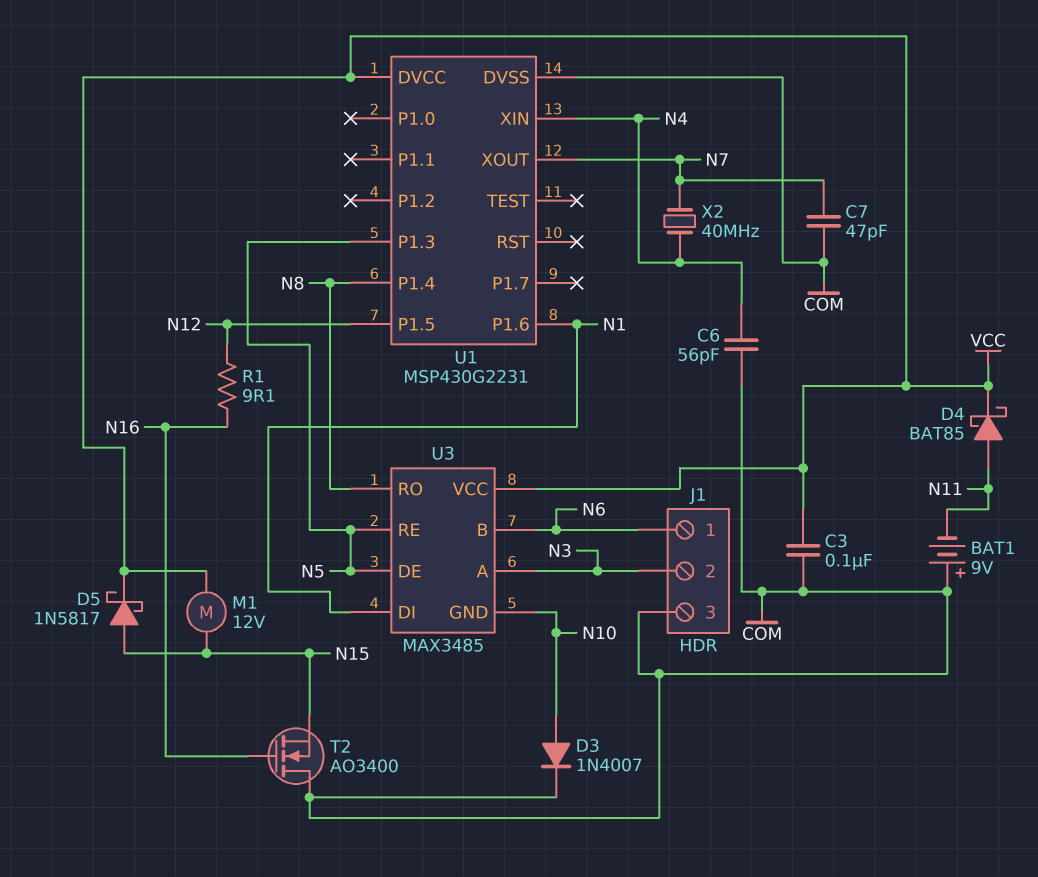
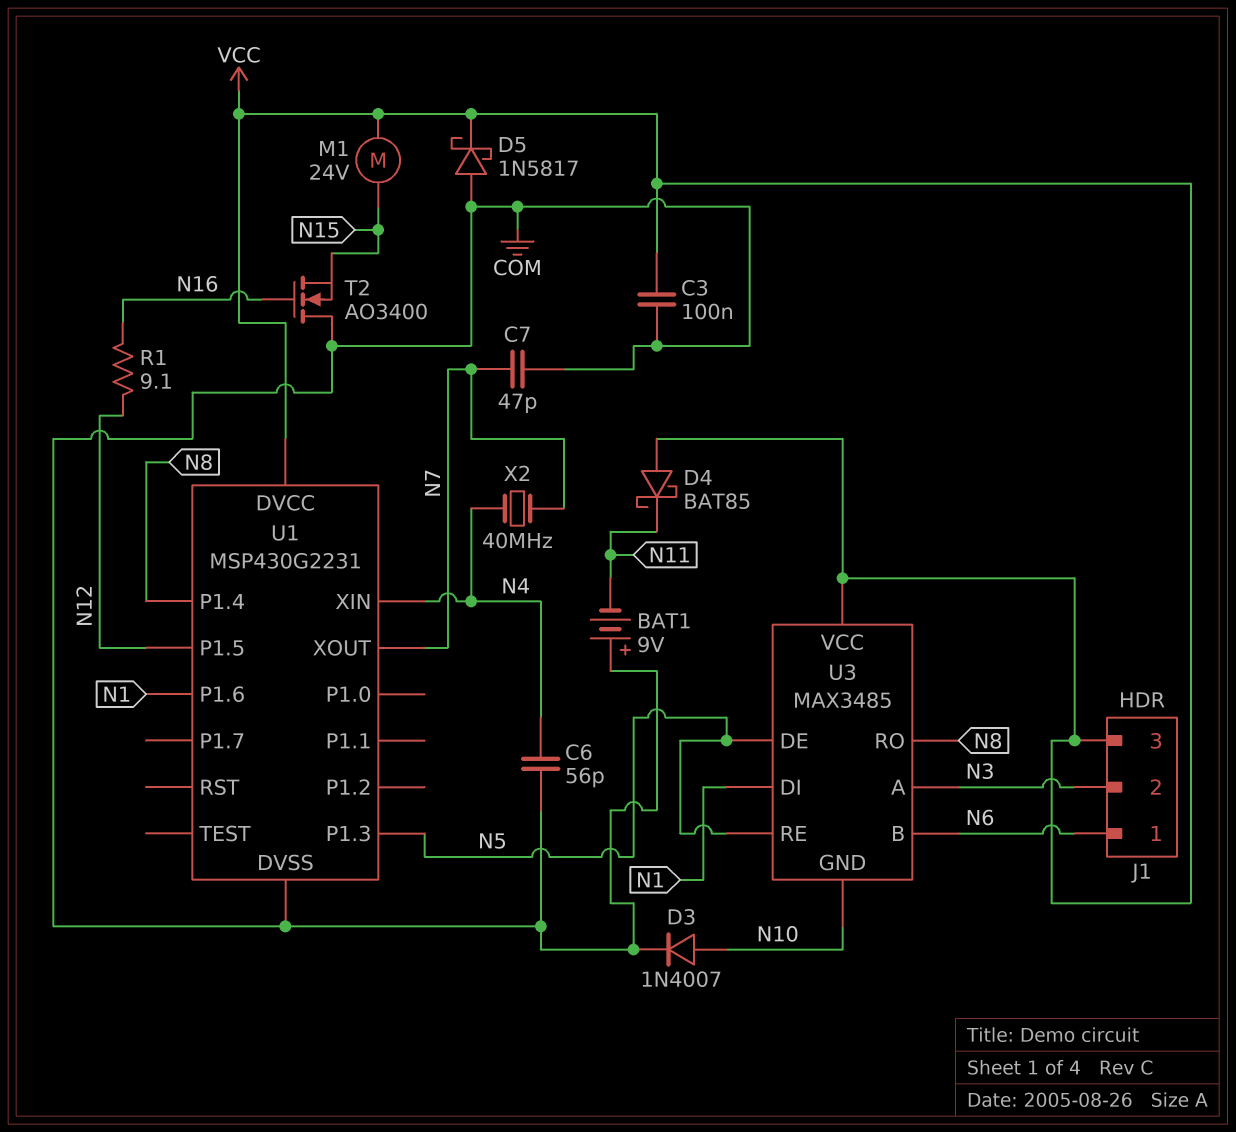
D4: schottky BAT85 (A N11, K VCC) -> schottky BAT85 (A VCC, K N11)
D5: schottky 1N5817 (A N15, K VCC) -> schottky 1N5817 (A COM, K VCC)
J1 pin 3: COM -> VCC
M1: motor 12V (N15, VCC) -> motor 24V (N15, VCC)

